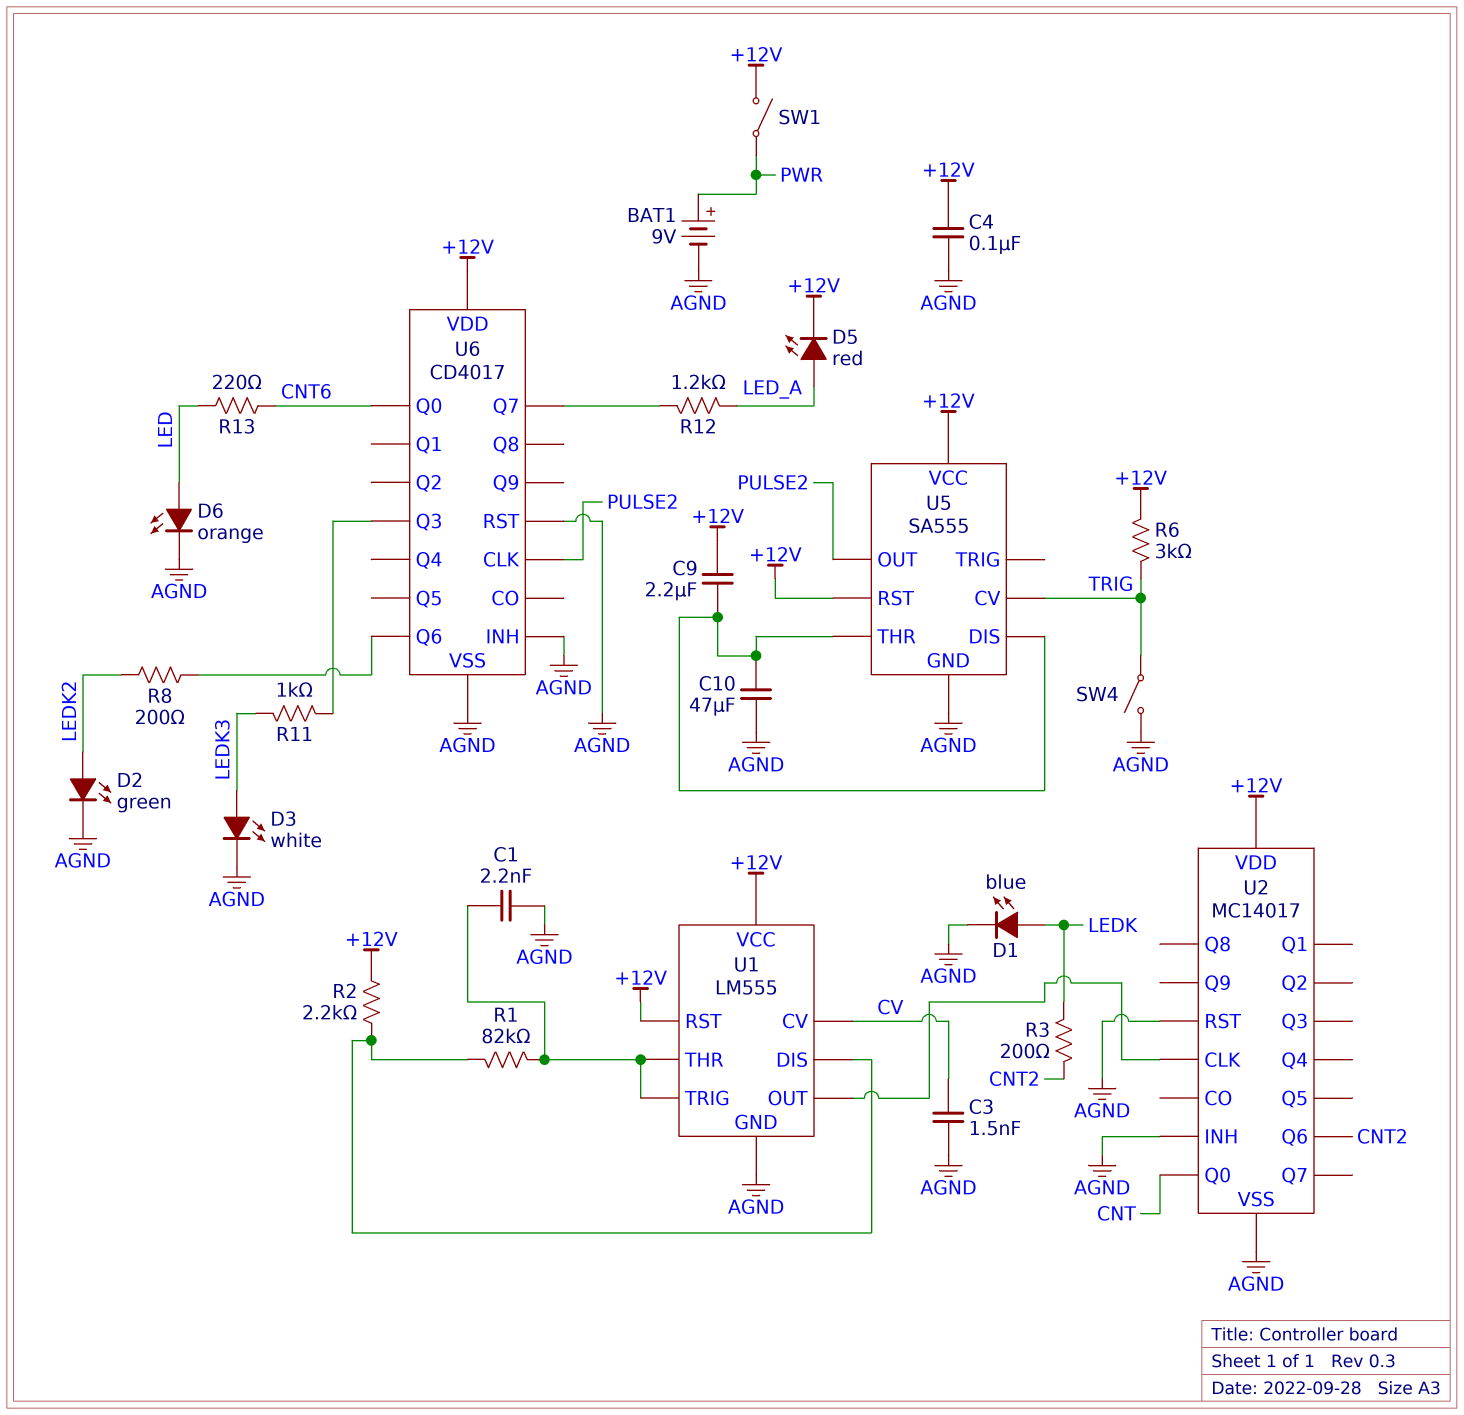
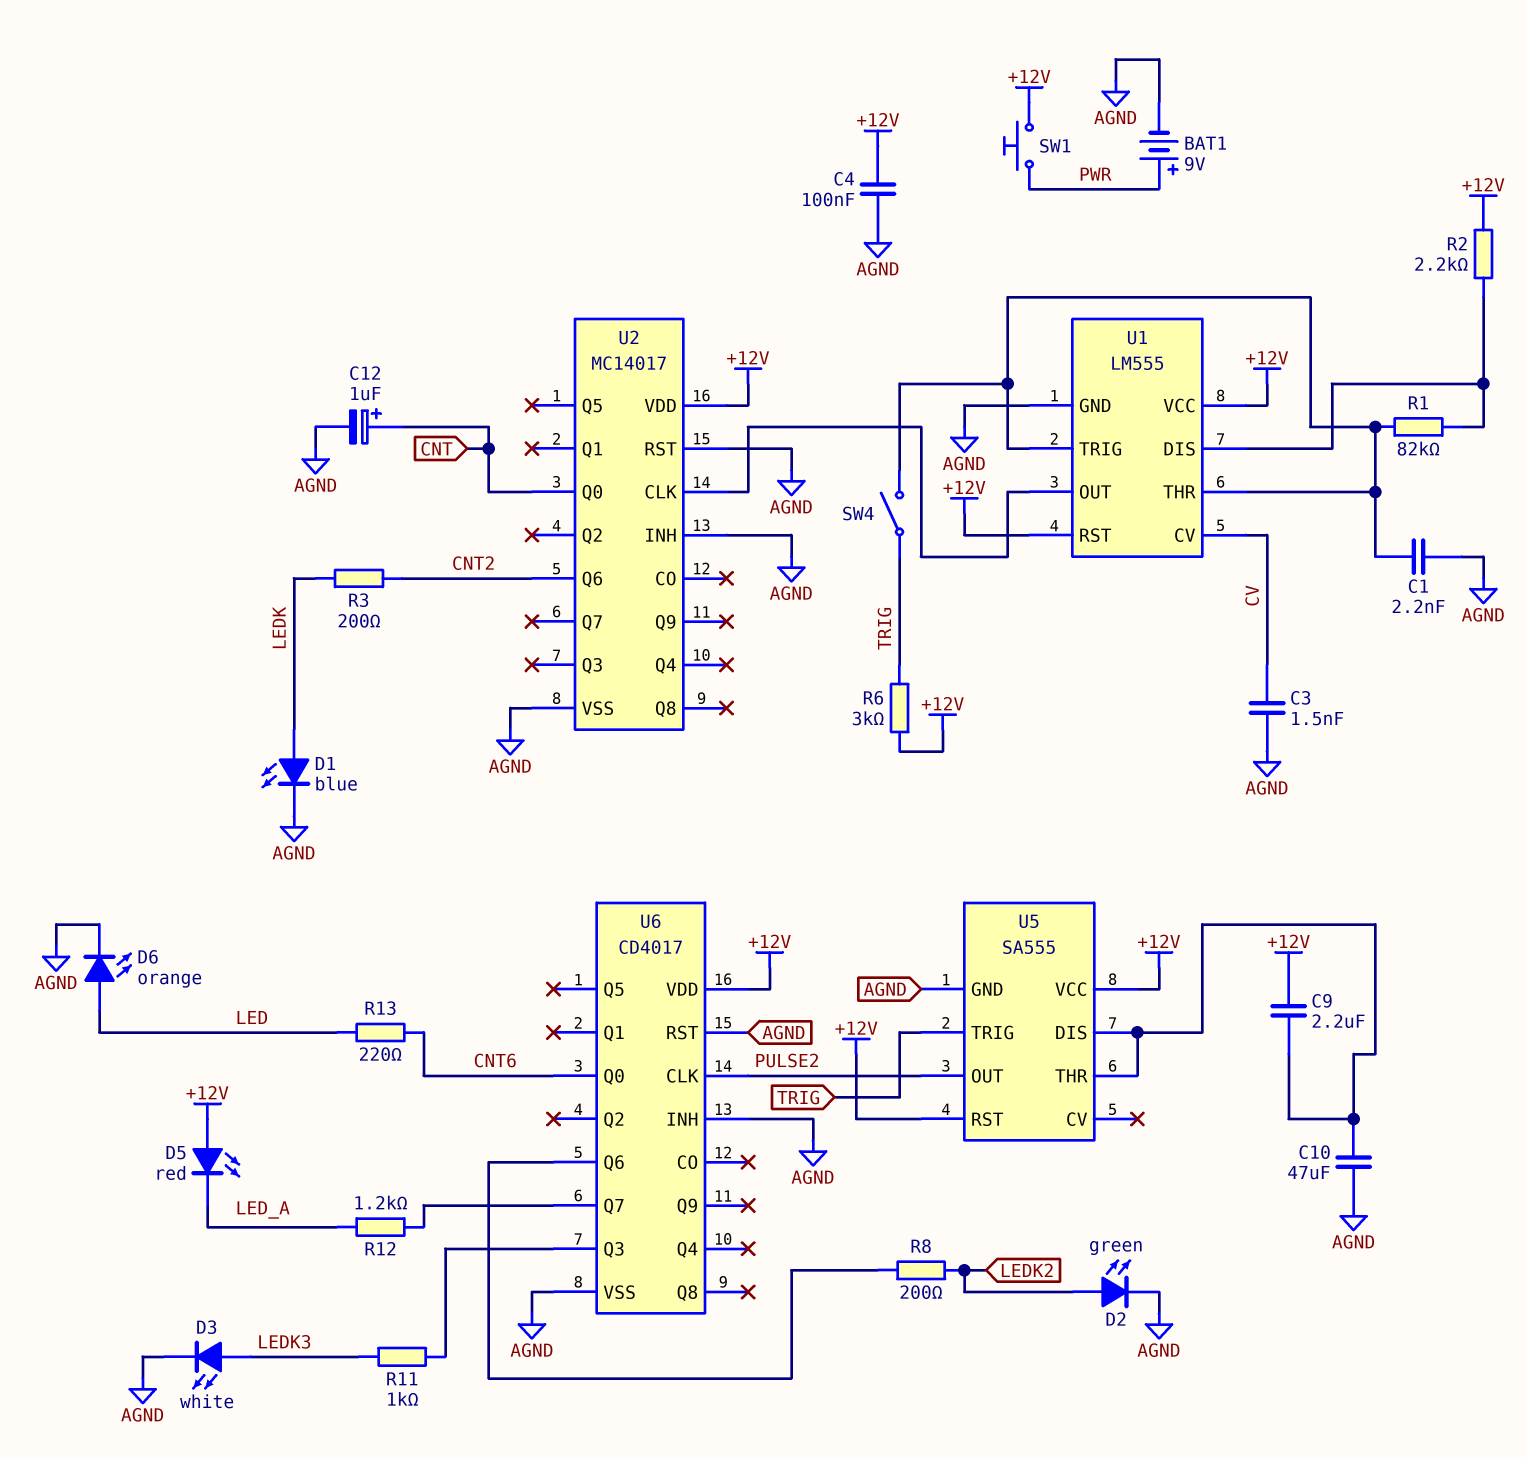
C12: none -> 1uF (plus CNT, minus AGND)
D5: LED red (A LED_A, K +12V) -> LED red (A +12V, K LED_A)
SW1: switch (+12V, PWR) -> button (+12V, PWR)
SW4: switch (AGND, TRIG) -> switch (TRIG, U1/THR)
U5 pin CV: TRIG -> none
U5 pin TRIG: none -> TRIG

